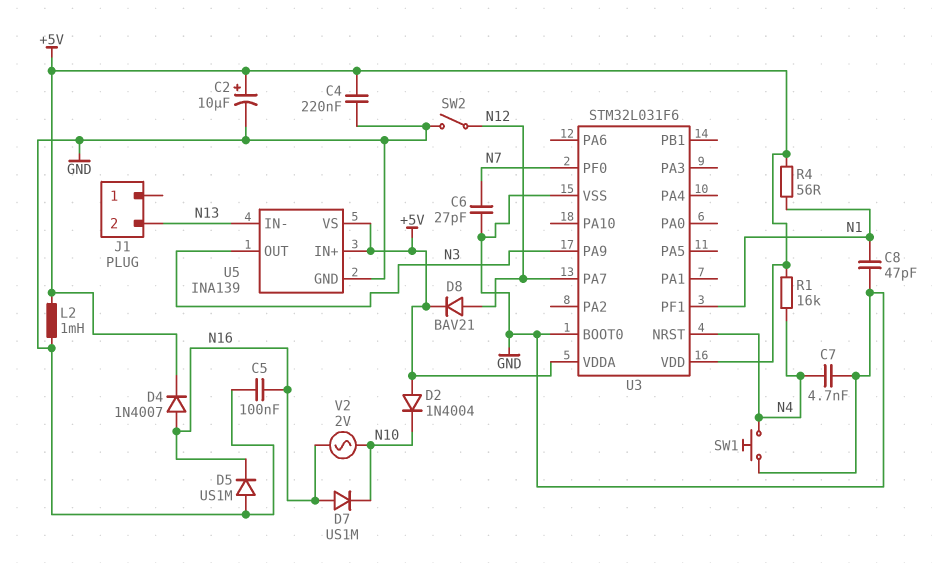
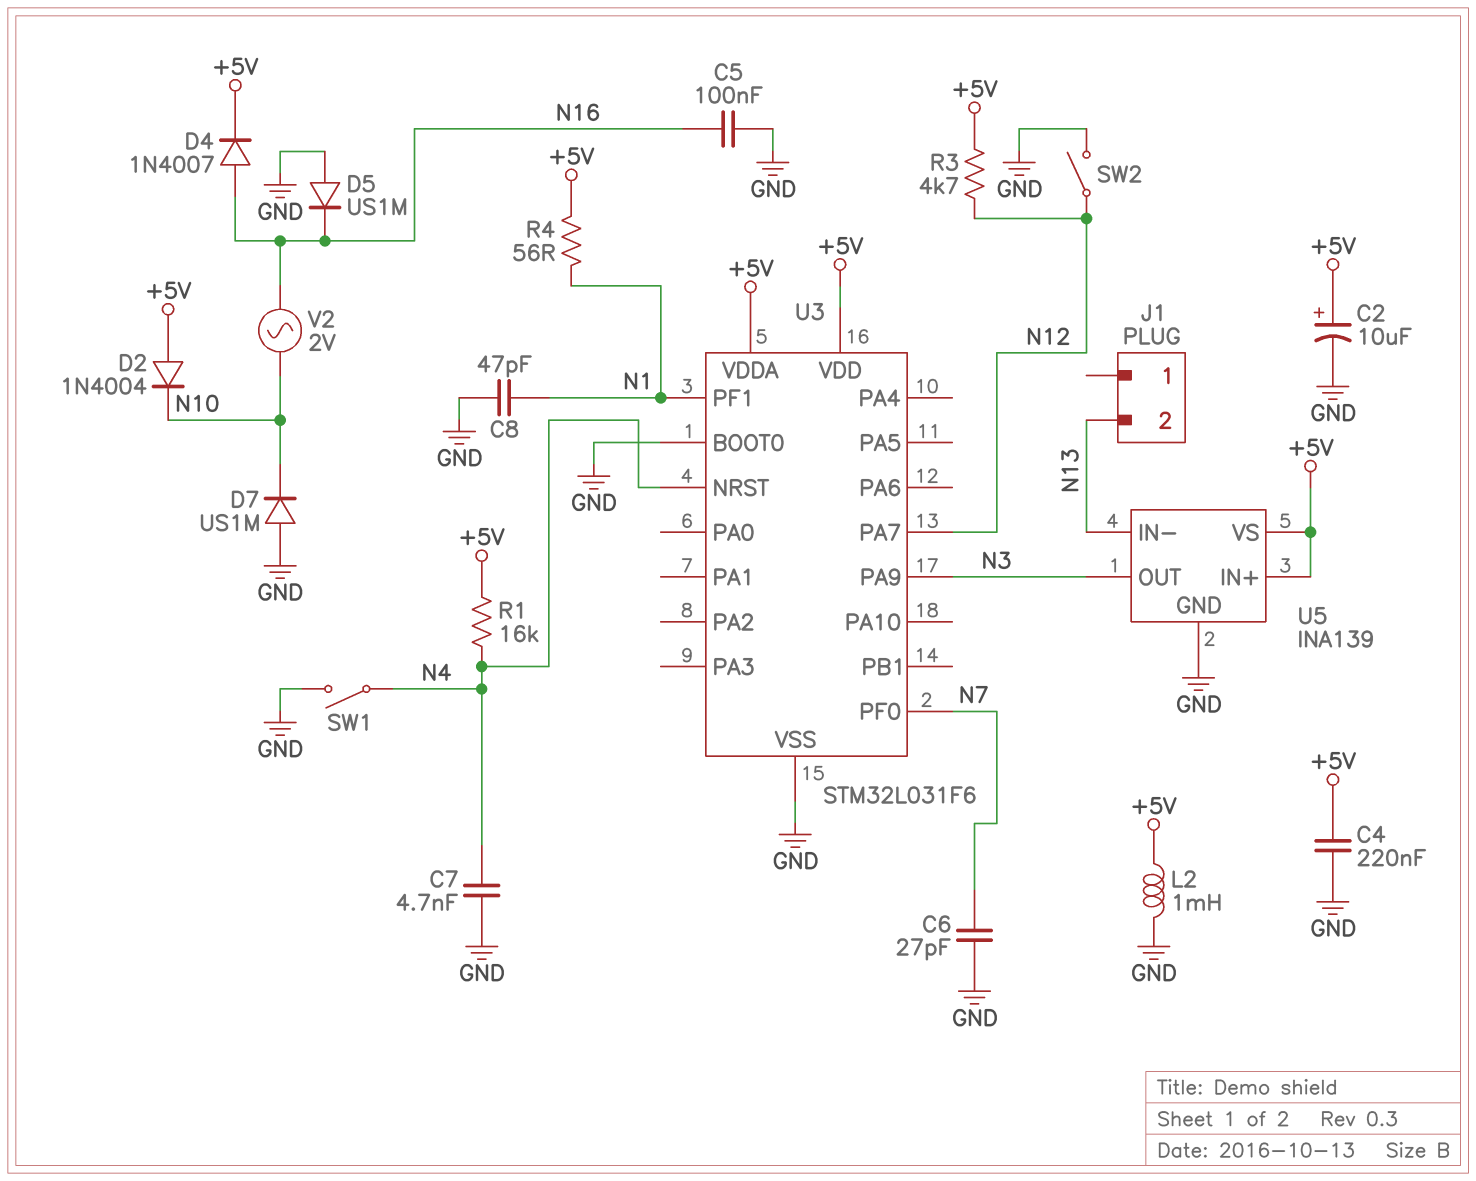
D7: diode US1M (A N16, K N10) -> diode US1M (A GND, K N10)
D8: diode BAV21 (A N12, K +5V) -> none
R3: none -> 4.7k (+5V, N12)
SW1: button (GND, N4) -> switch (GND, N4)

